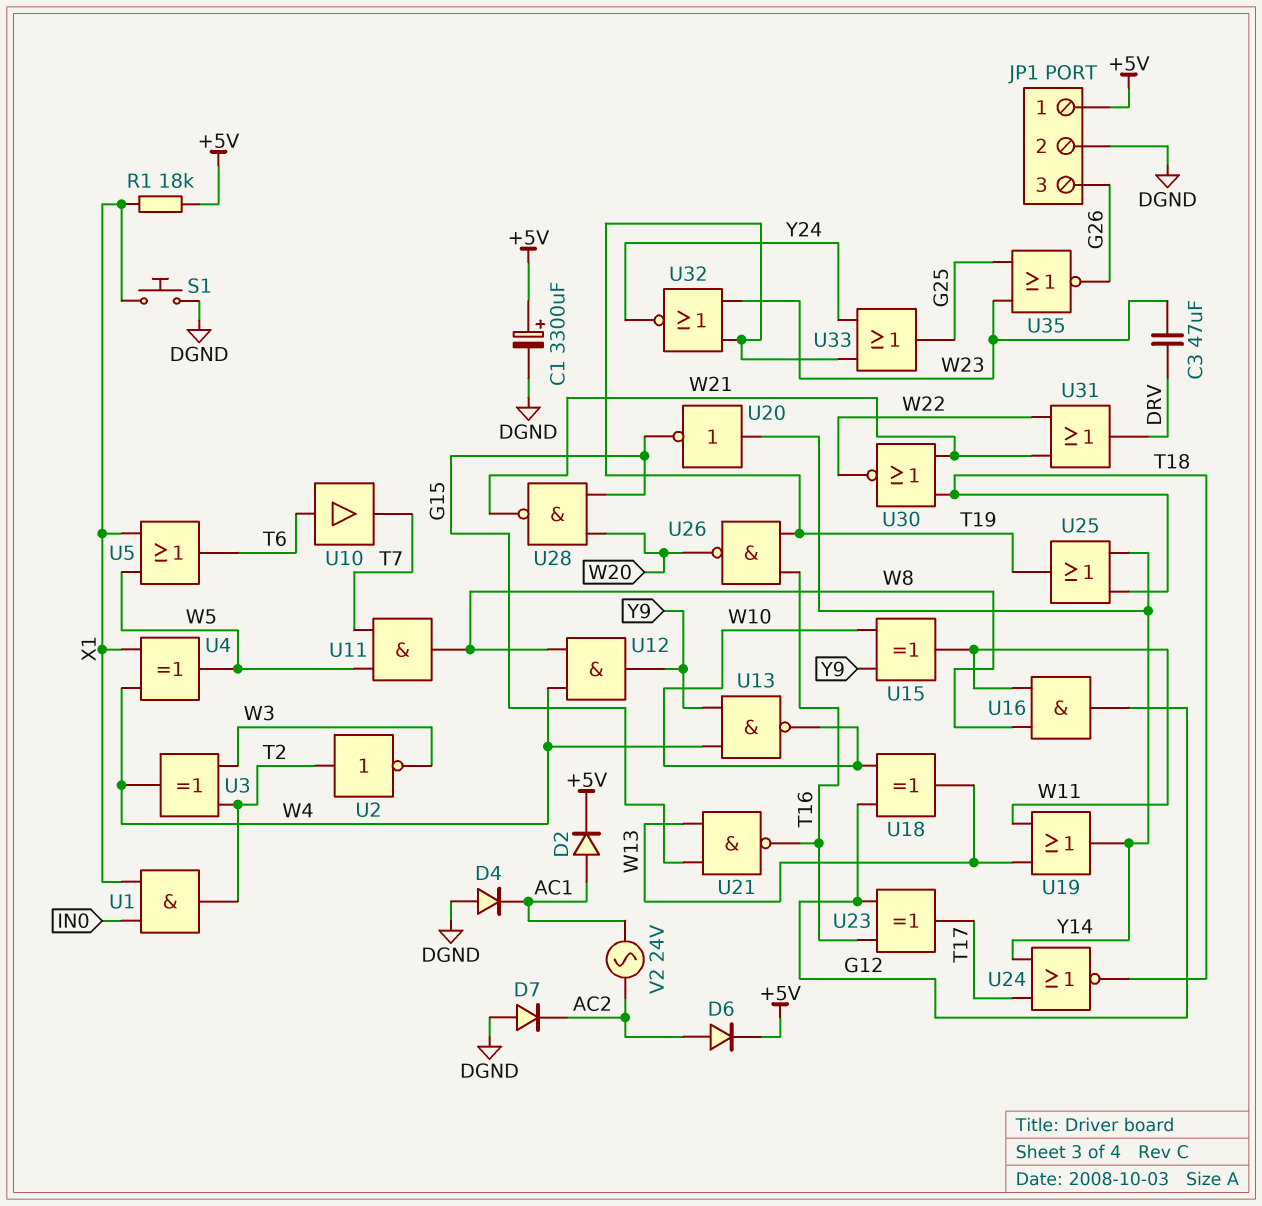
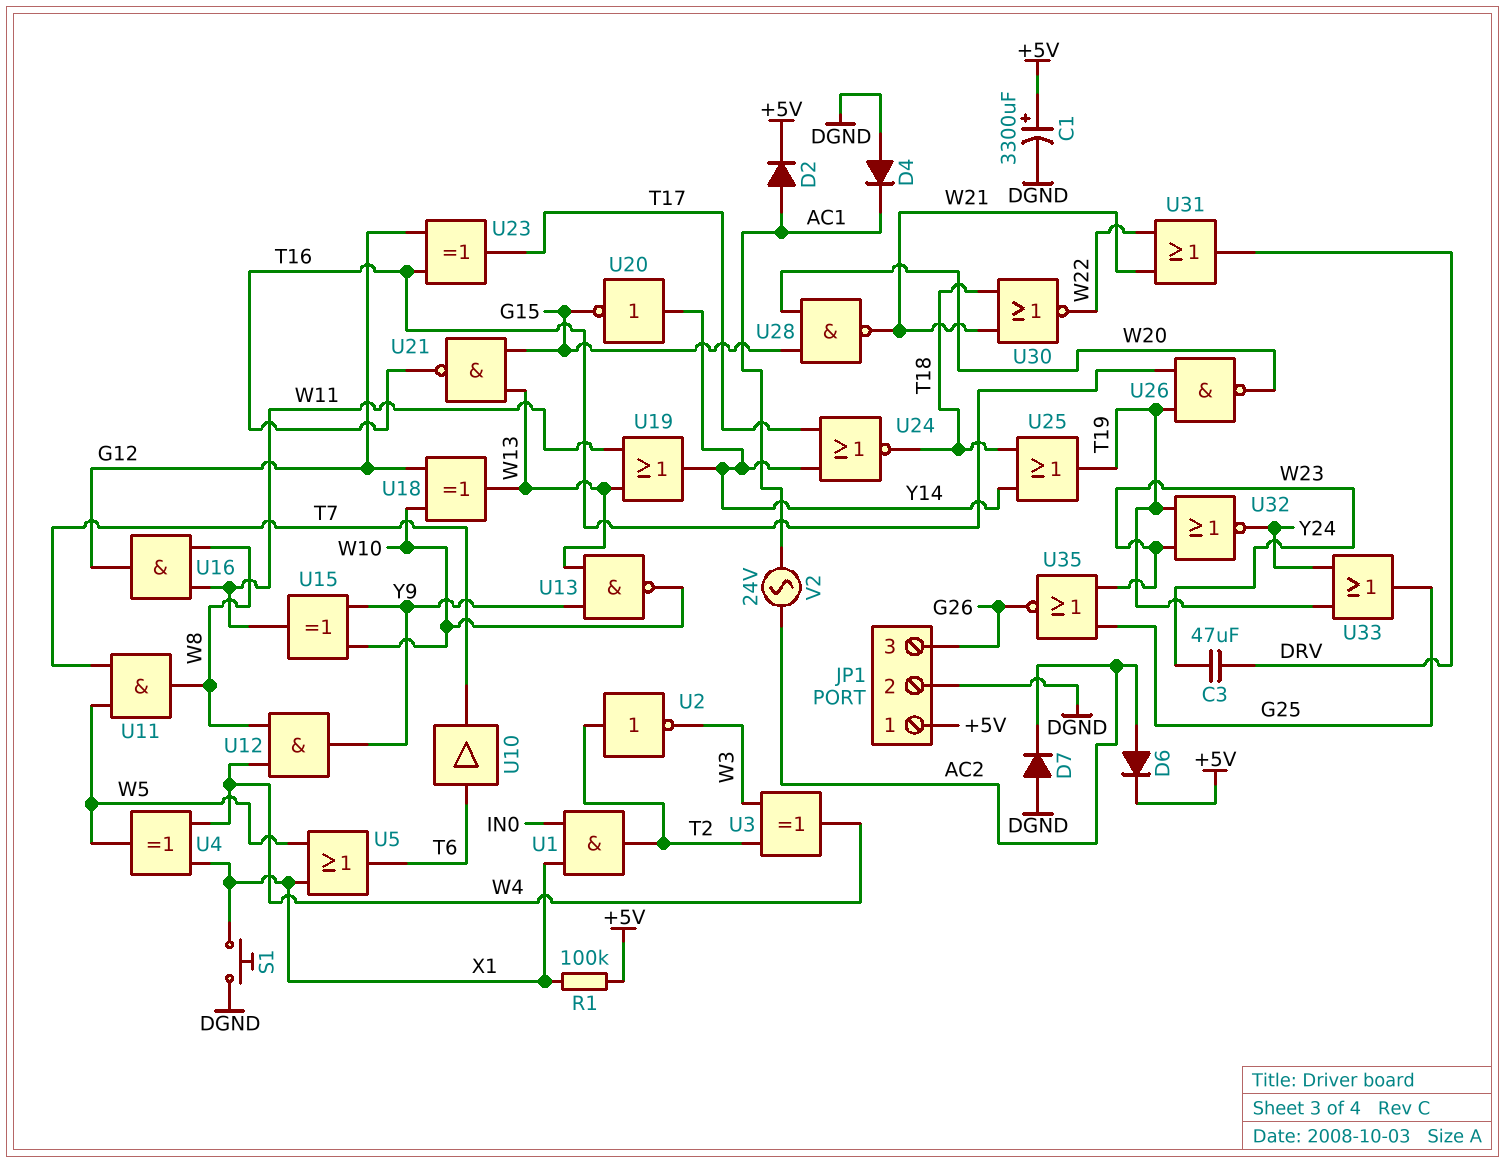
R1: 18k (+5V, X1) -> 100k (+5V, X1)
U13: NAND (in W4, in Y9, out W10) -> NAND (in W13, in Y9, out W10)

